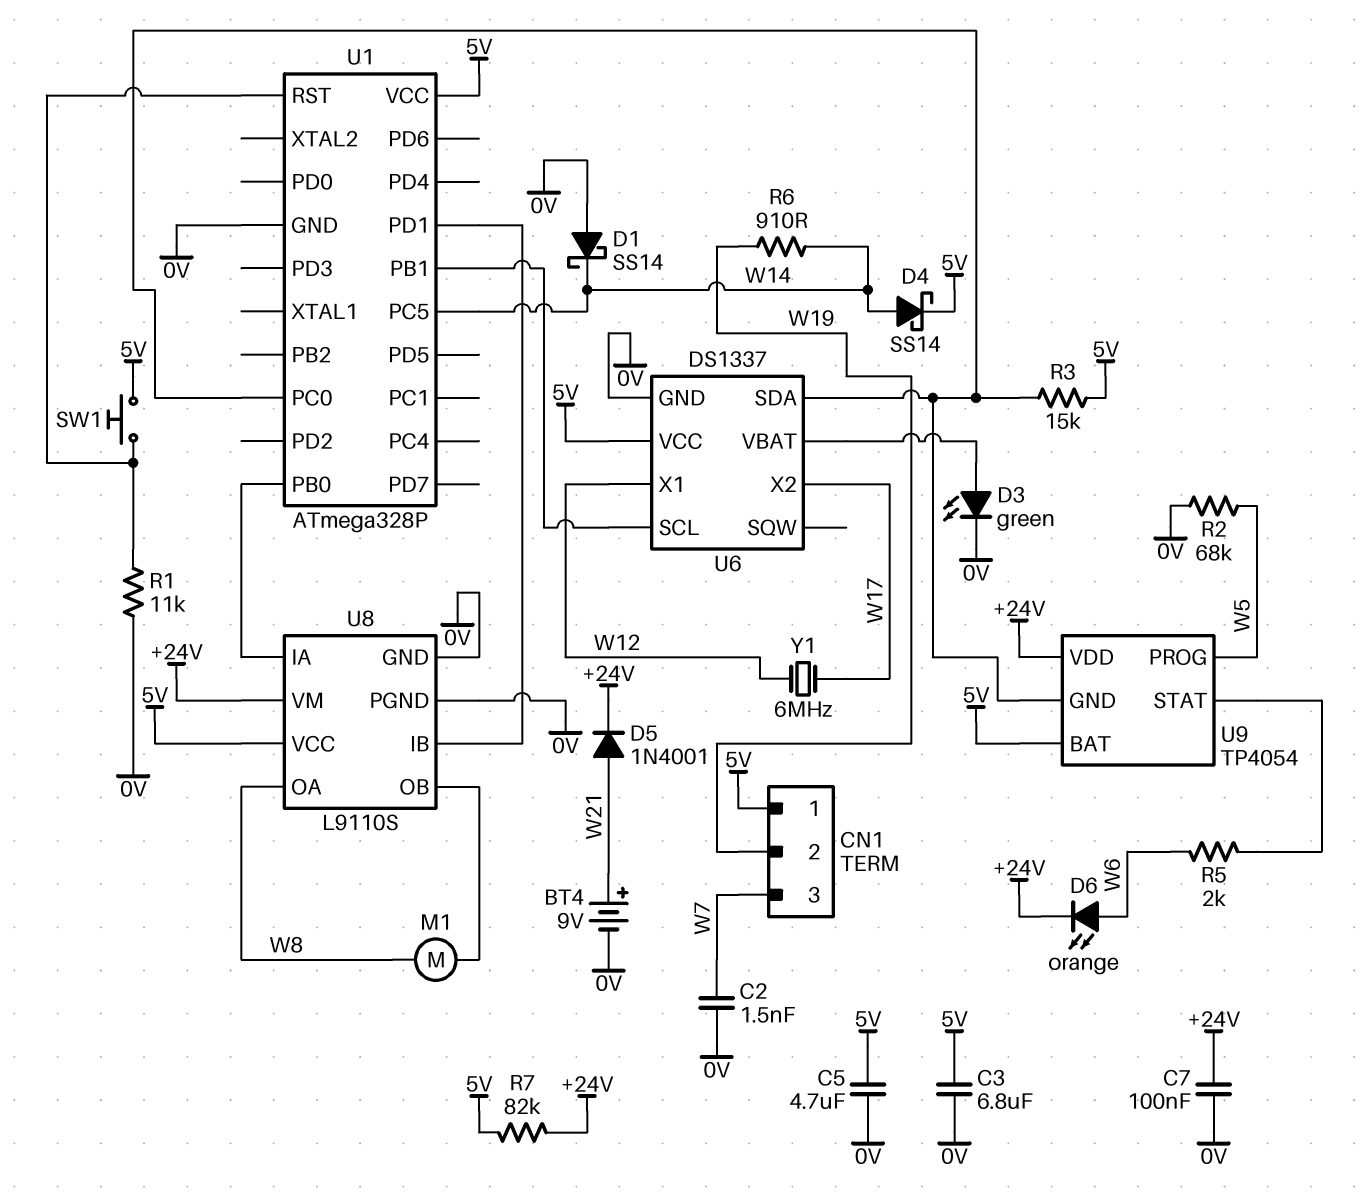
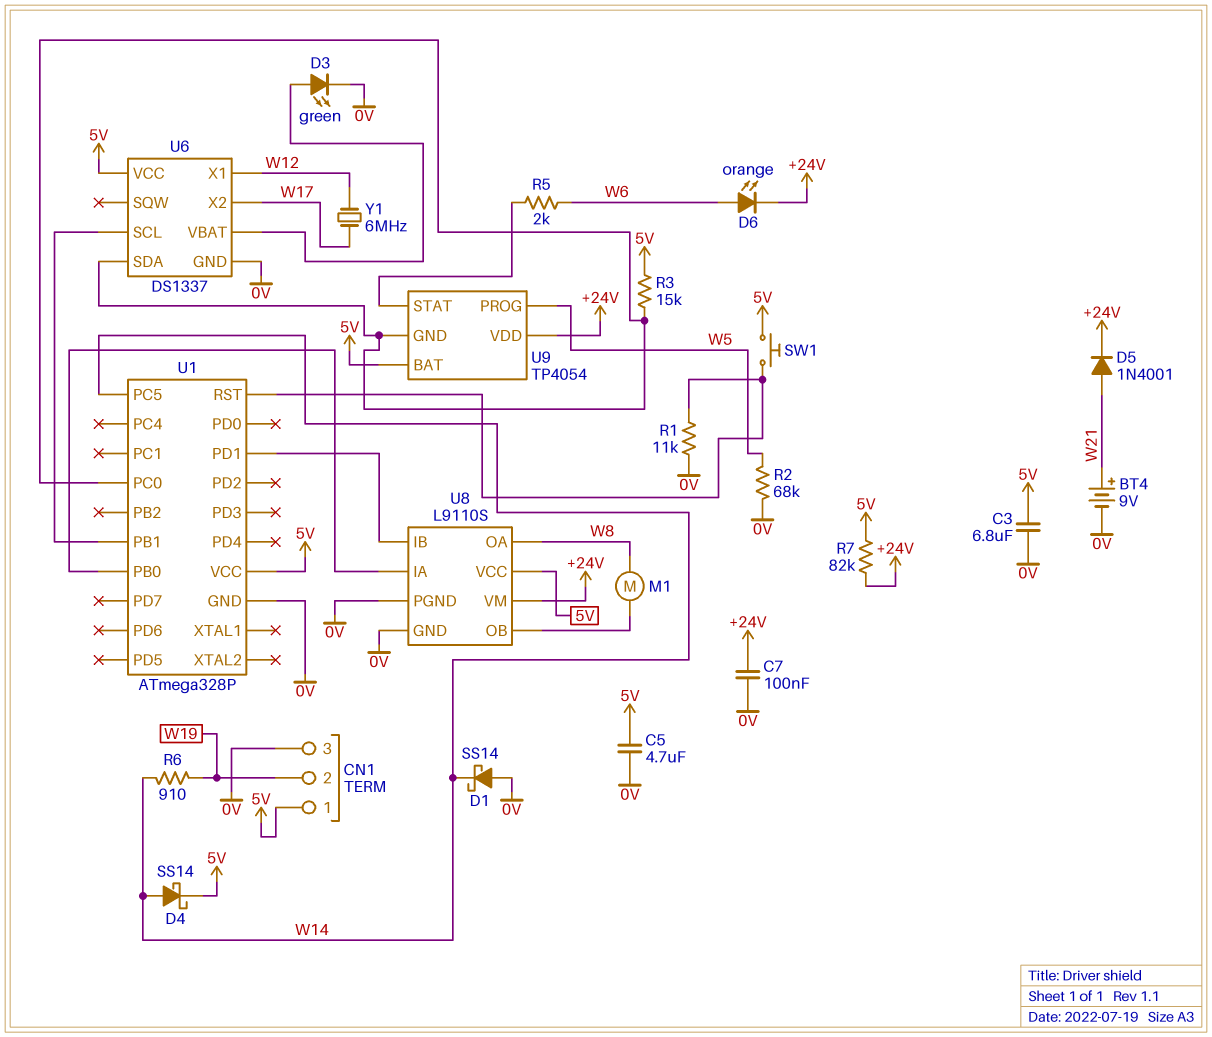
C2: 1.5nF (0V, W7) -> none
CN1 pin 3: W7 -> 0V

